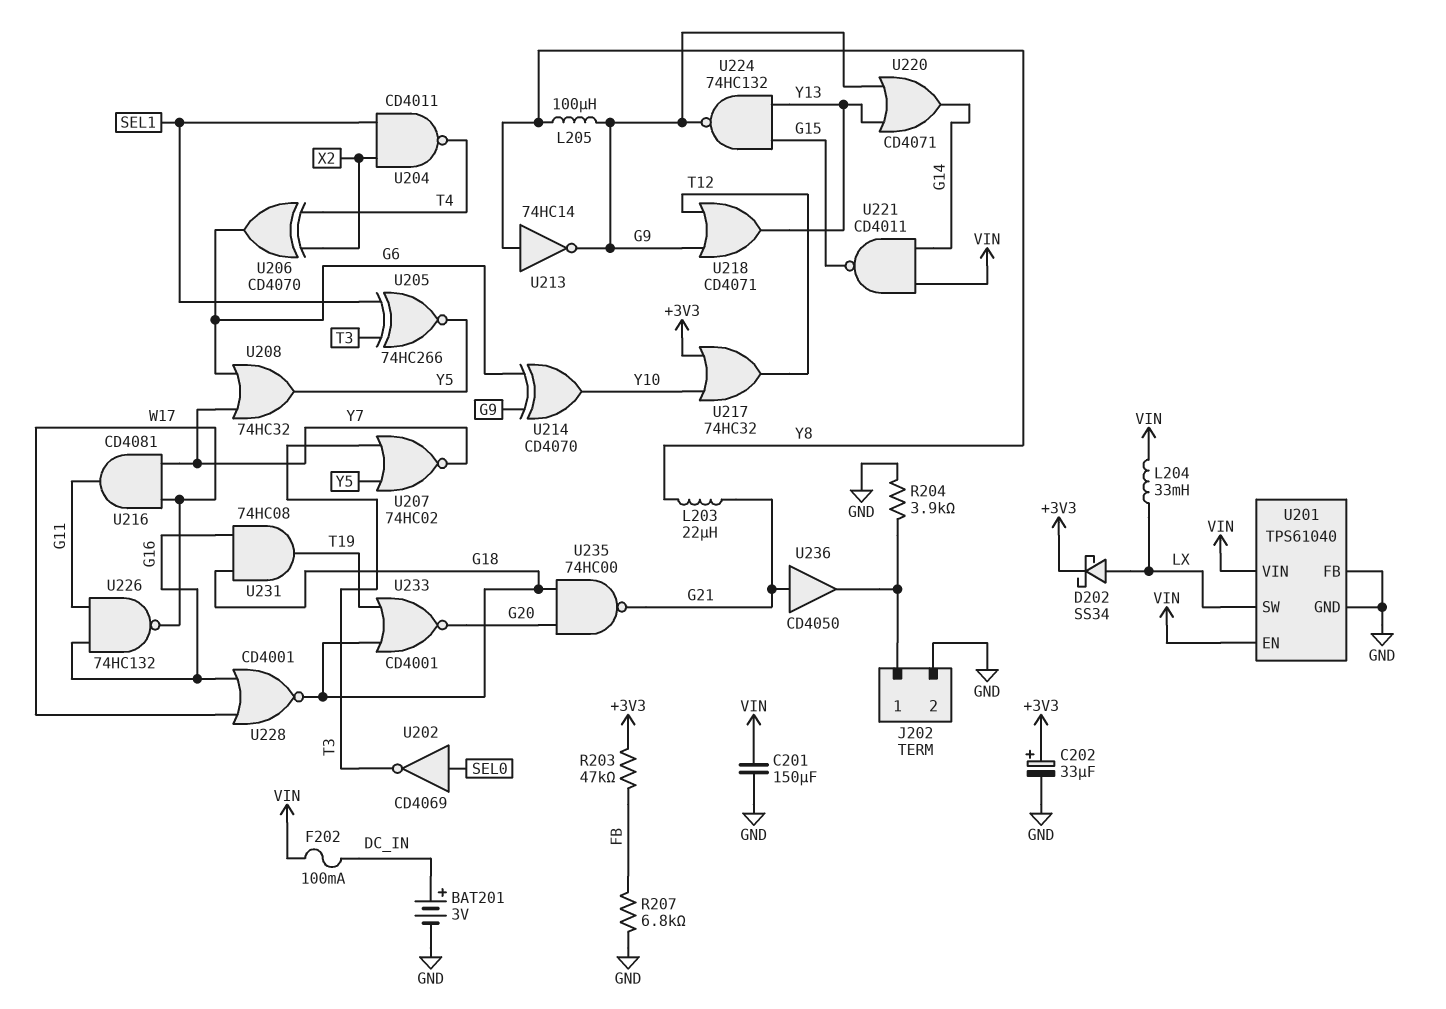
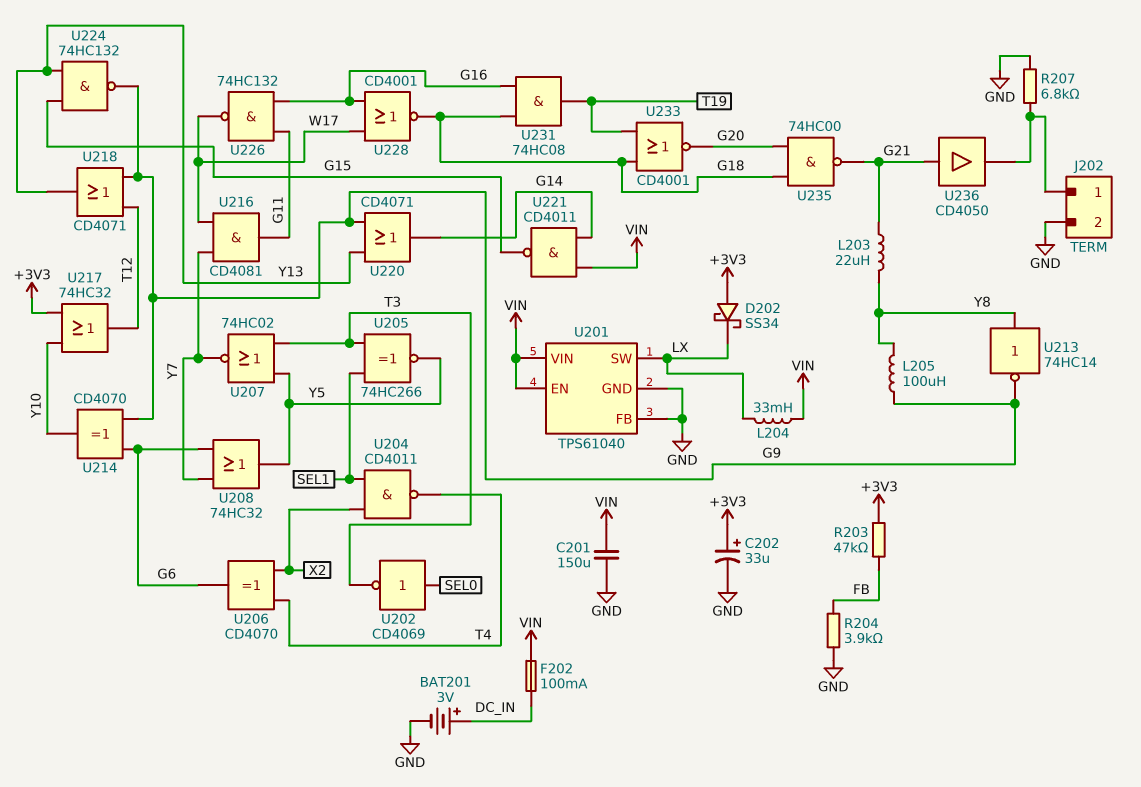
D202: schottky SS34 (A LX, K +3V3) -> schottky SS34 (A +3V3, K LX)
R204: 3.9k (GND, J202/1) -> 3.9k (FB, GND)
R207: 6.8k (FB, GND) -> 6.8k (GND, J202/1)

